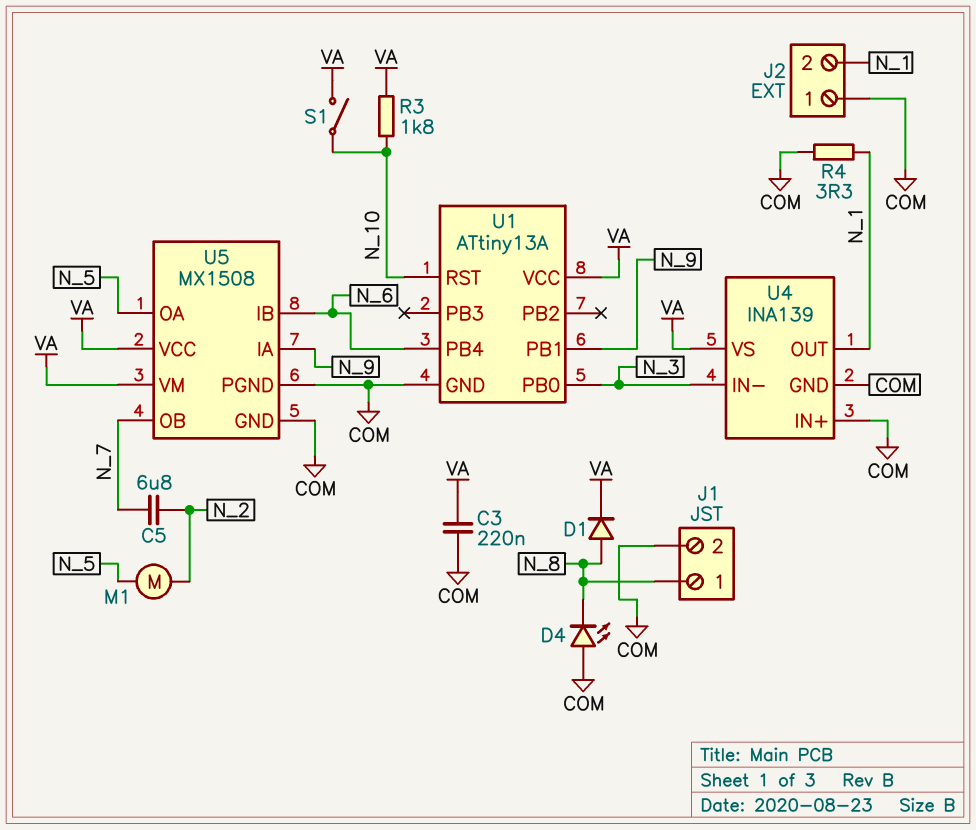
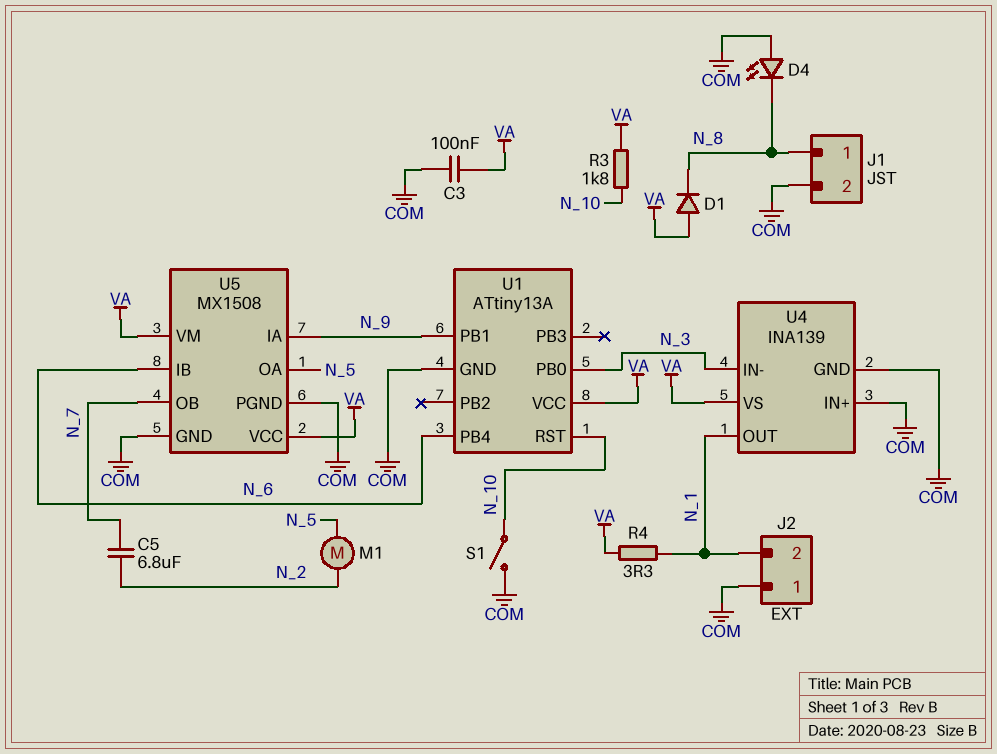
C3: 220nF (COM, VA) -> 100nF (COM, VA)
D1: diode (A N_8, K VA) -> diode (A VA, K N_8)
R4: 3.3 (COM, N_1) -> 3.3 (N_1, VA)
S1: switch (N_10, VA) -> switch (COM, N_10)

